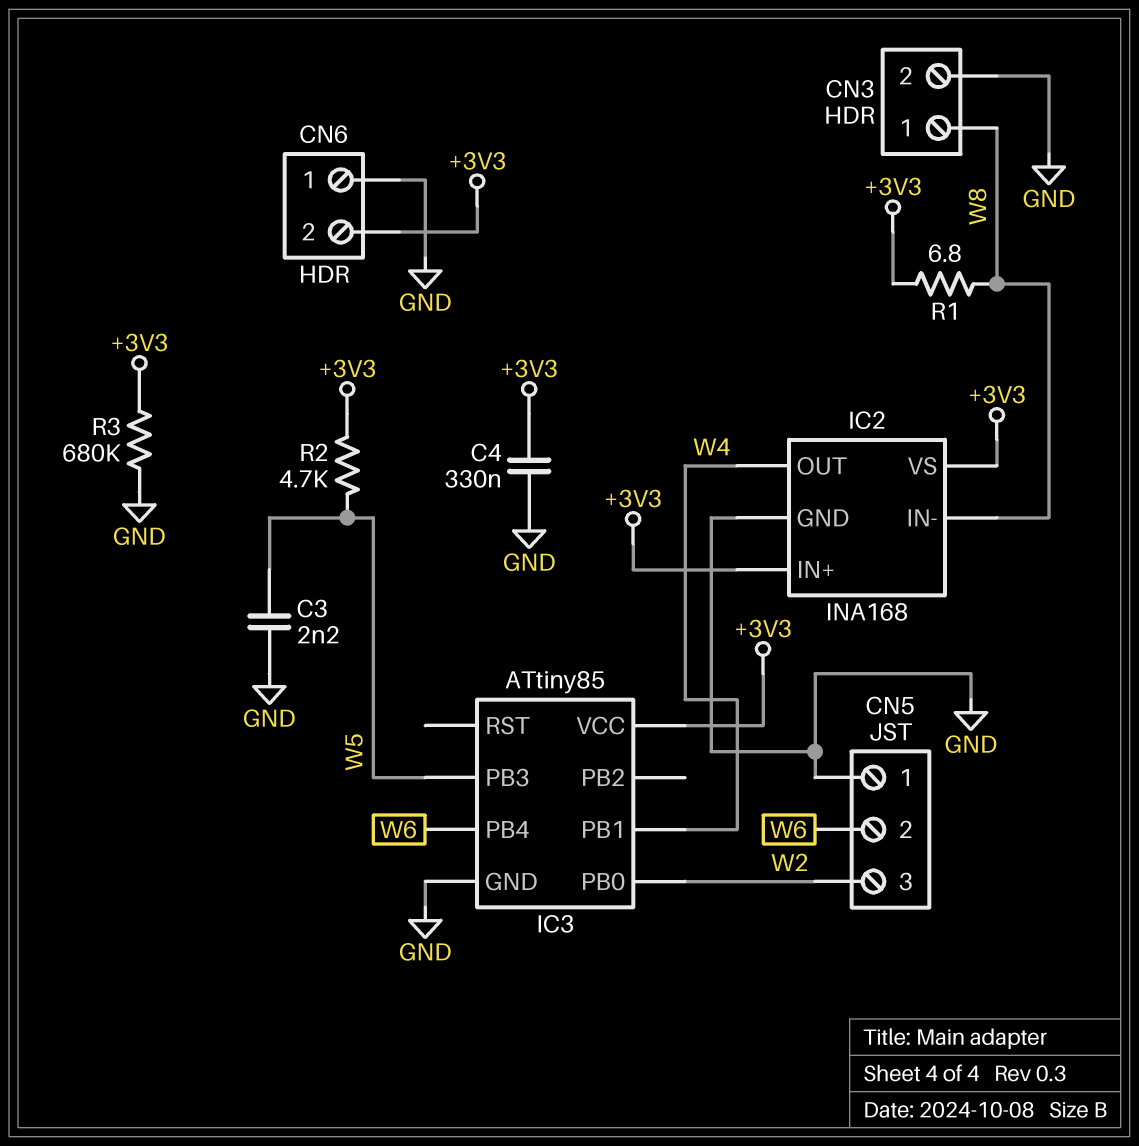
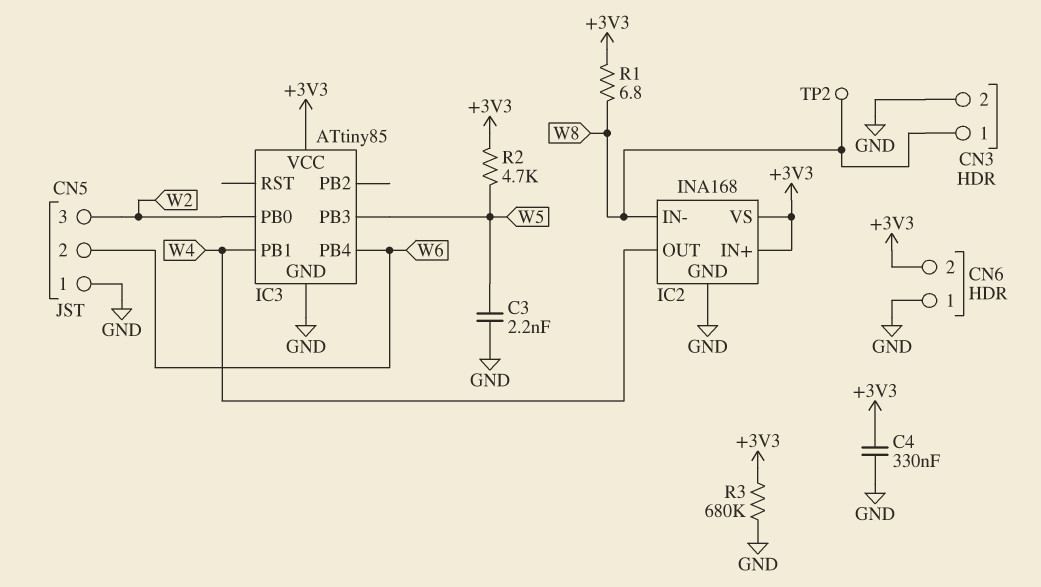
TP2: none -> test point (W8)

